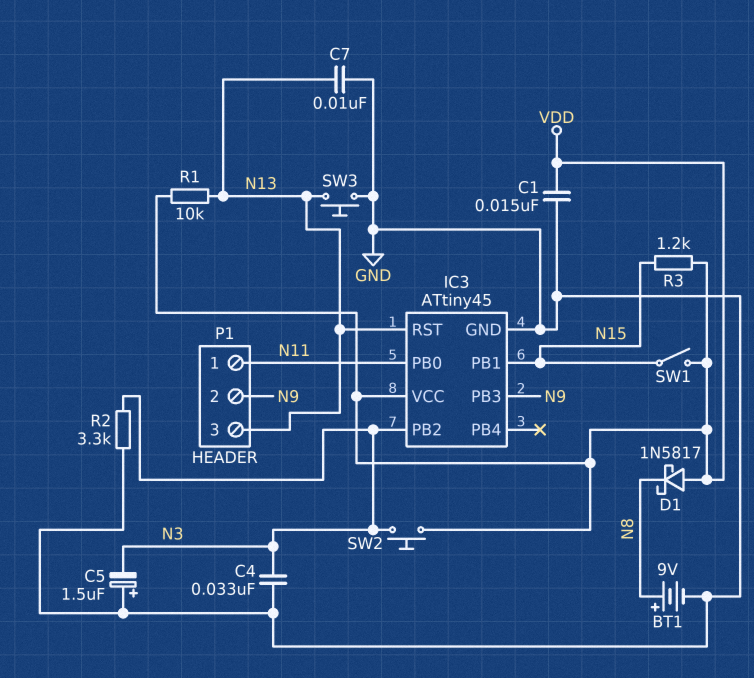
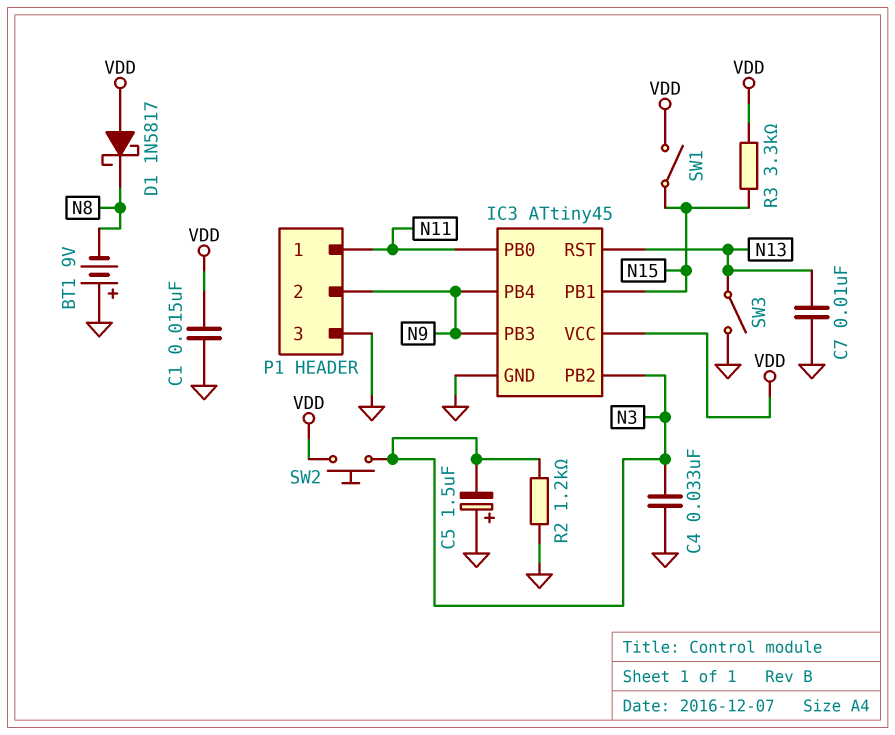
BT1: 9V (plus N8, minus GND) -> 9V (plus GND, minus N8)
IC3 pin PB4: none -> N9
P1 pin 3: N13 -> GND
R1: 10k (N13, VDD) -> none
R2: 3.3k (GND, N3) -> 1.2k (GND, N3)
R3: 1.2k (N15, VDD) -> 3.3k (N15, VDD)
SW3: button (GND, N13) -> switch (GND, N13)

